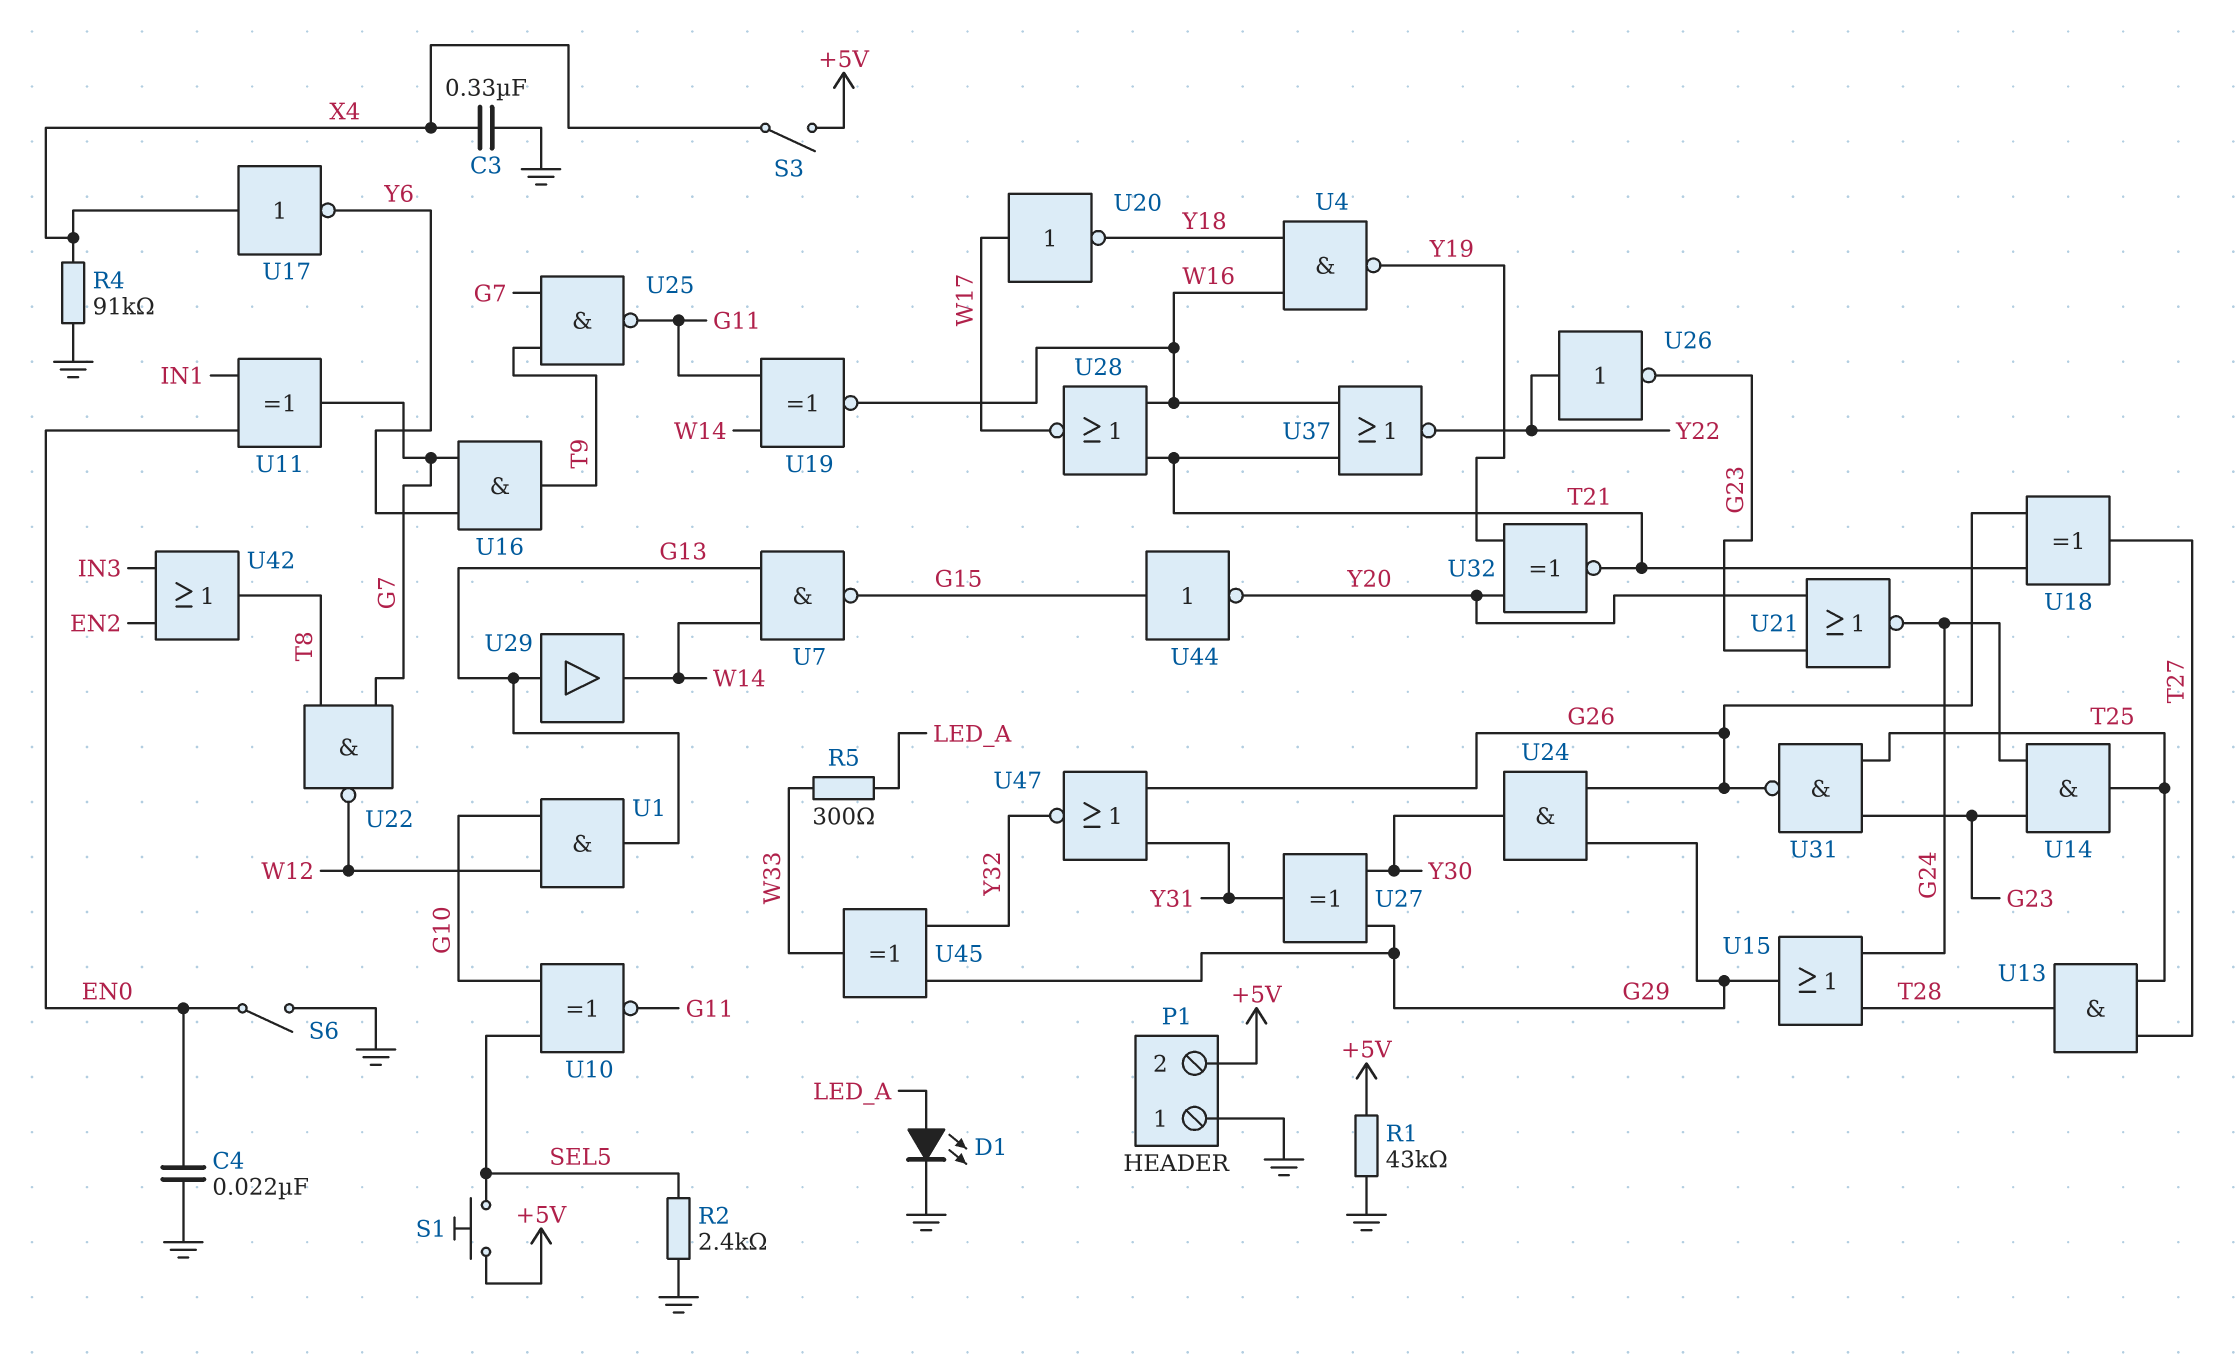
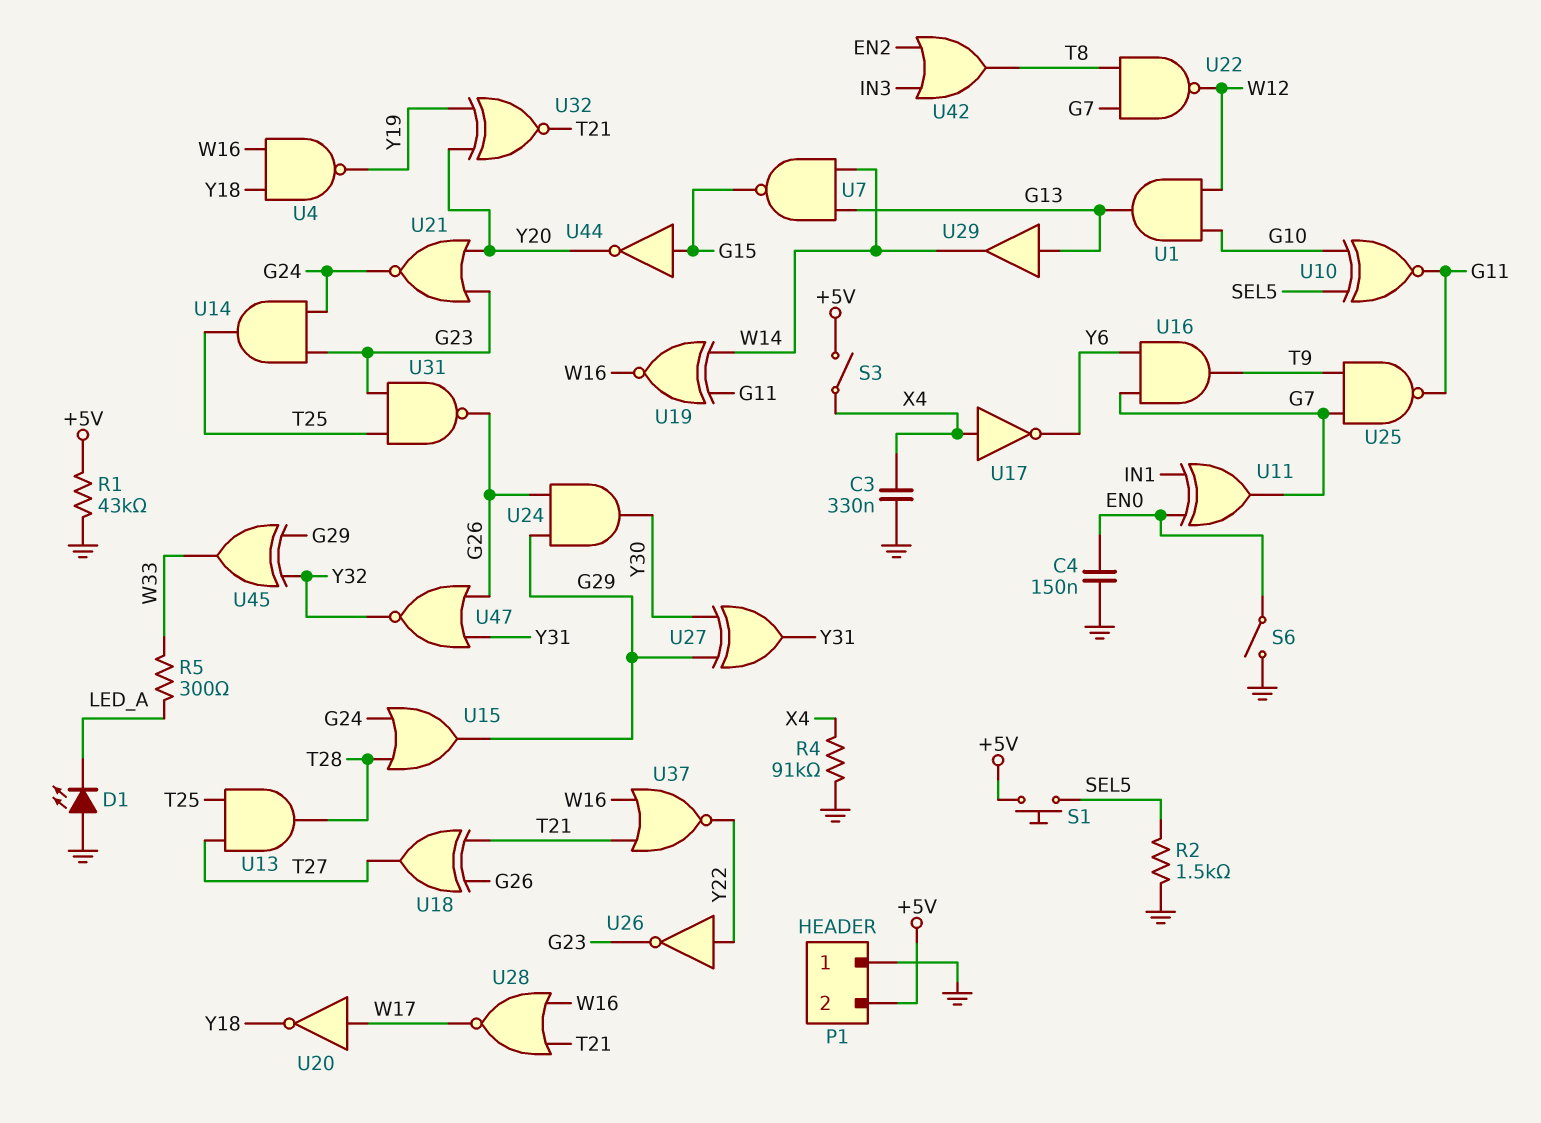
C4: 22nF (EN0, GND) -> 150nF (EN0, GND)
D1: LED (A LED_A, K GND) -> LED (A GND, K LED_A)
R2: 2.4k (GND, SEL5) -> 1.5k (GND, SEL5)

